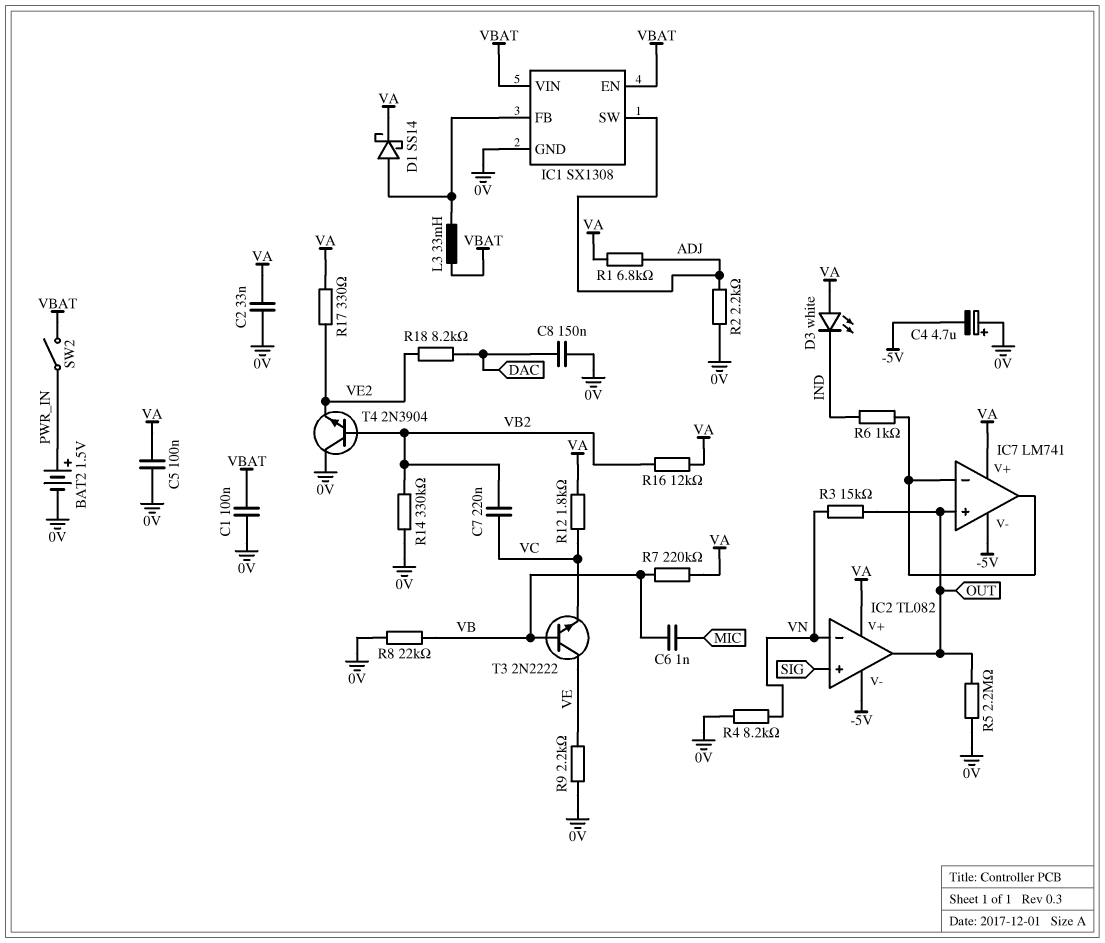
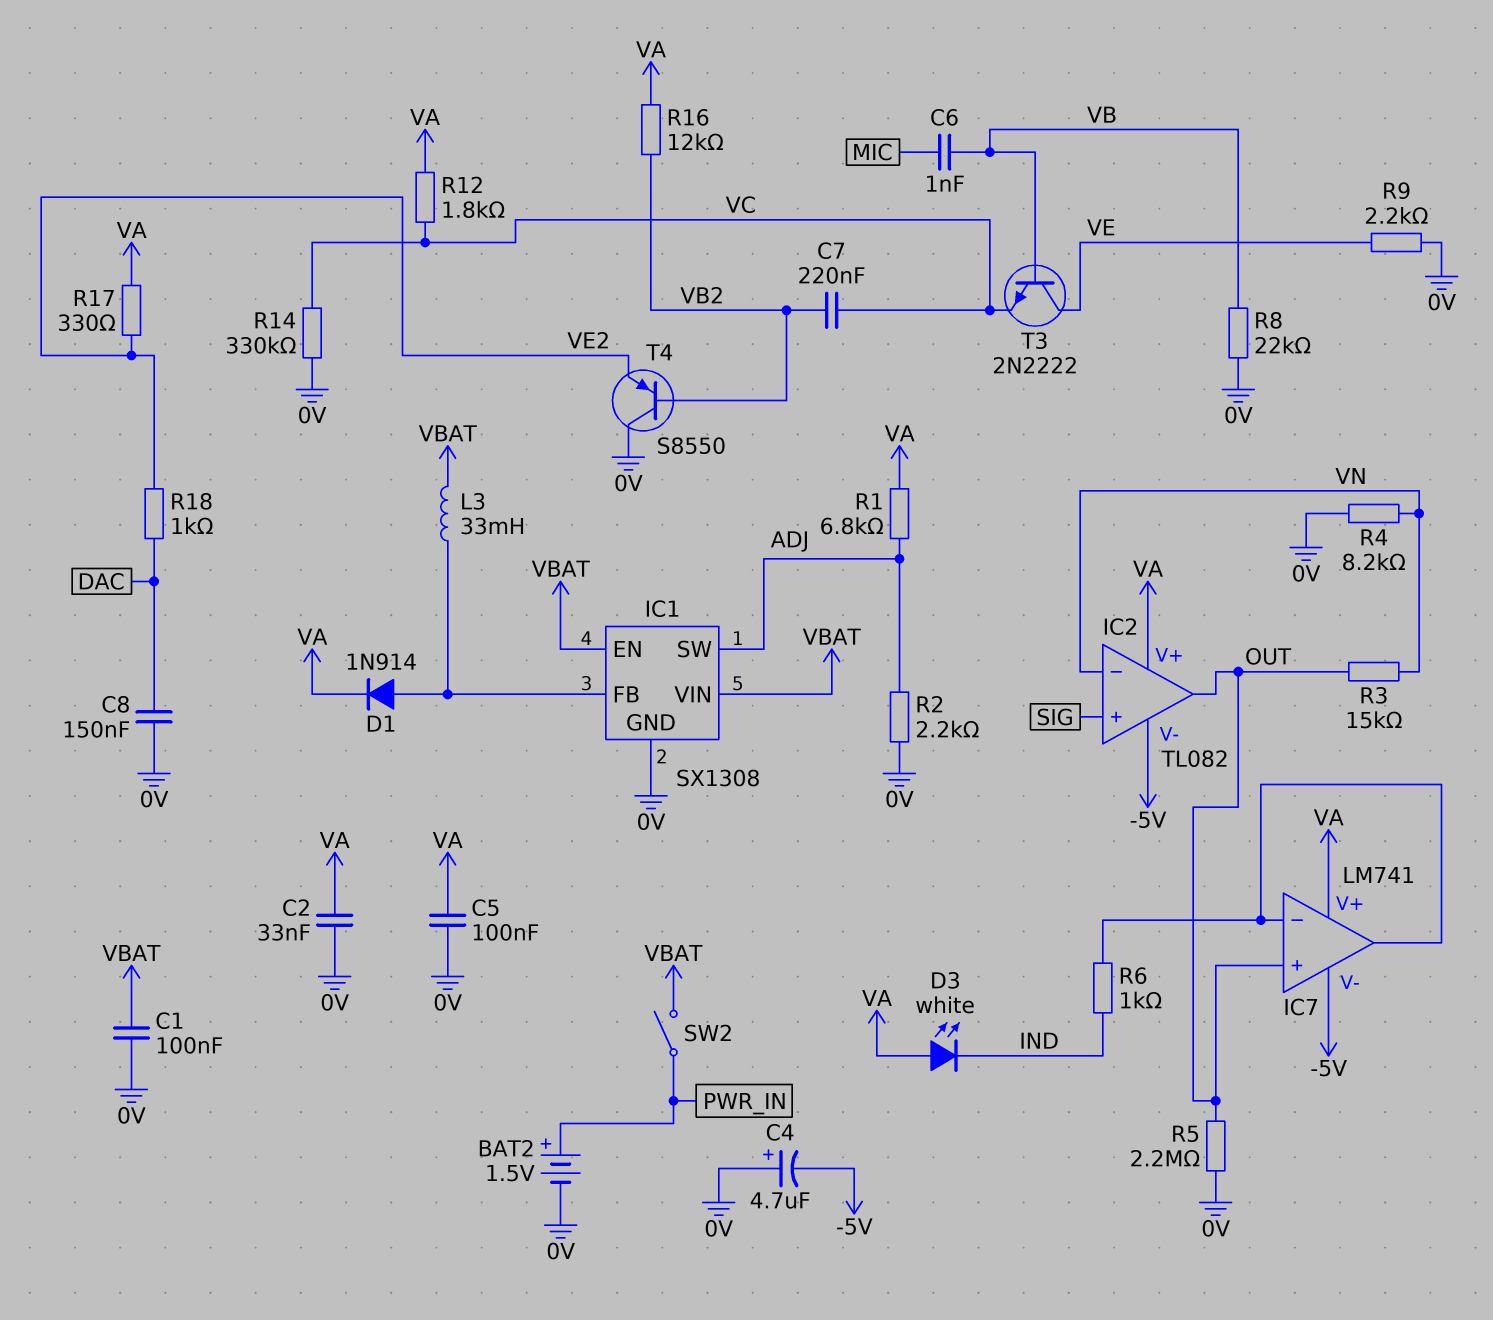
D1: schottky SS14 (A IC1/FB, K VA) -> diode 1N914 (A IC1/FB, K VA)
R7: 220k (VA, VB) -> none
R14: 330k (0V, VB2) -> 330k (0V, VC)
R18: 8.2k (DAC, VE2) -> 1k (DAC, VE2)
T4: NPN 2N3904 (B VB2, C 0V, E VE2) -> PNP S8550 (B VB2, C 0V, E VE2)

